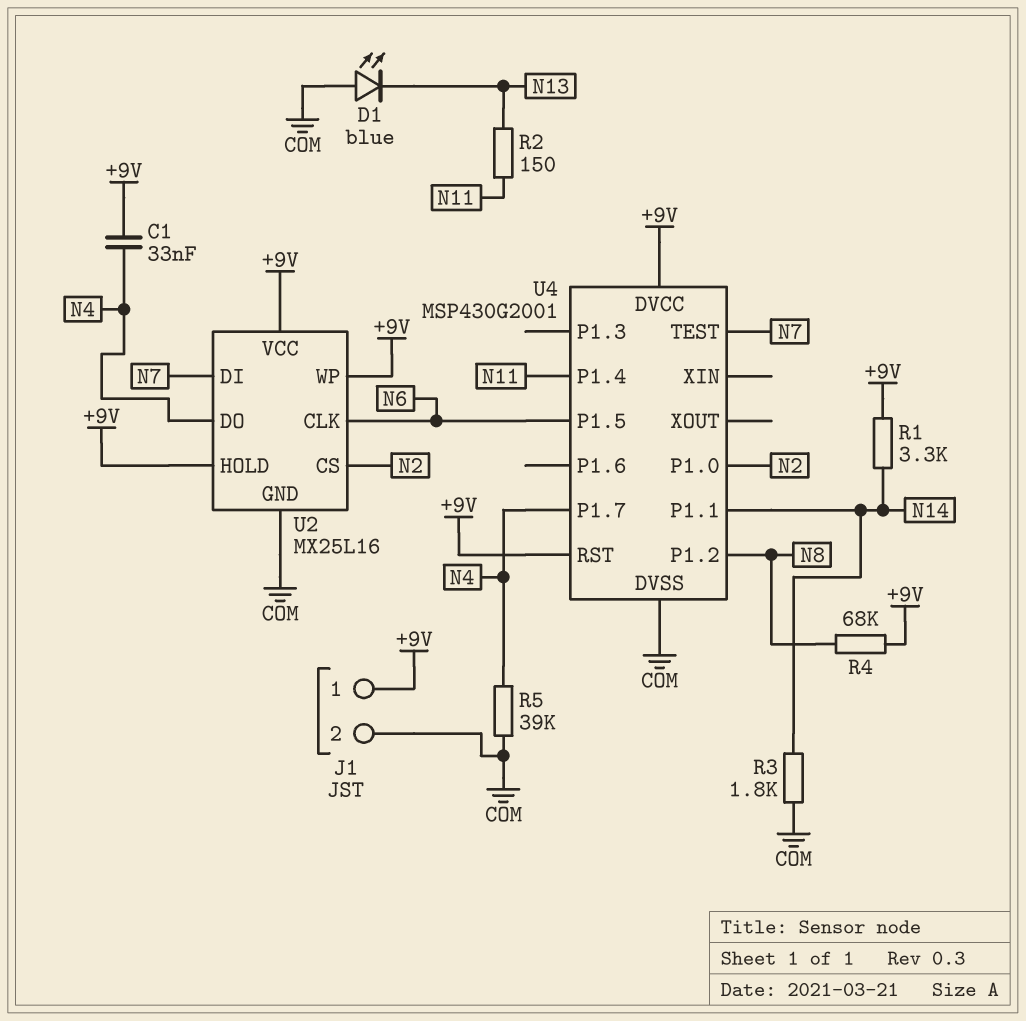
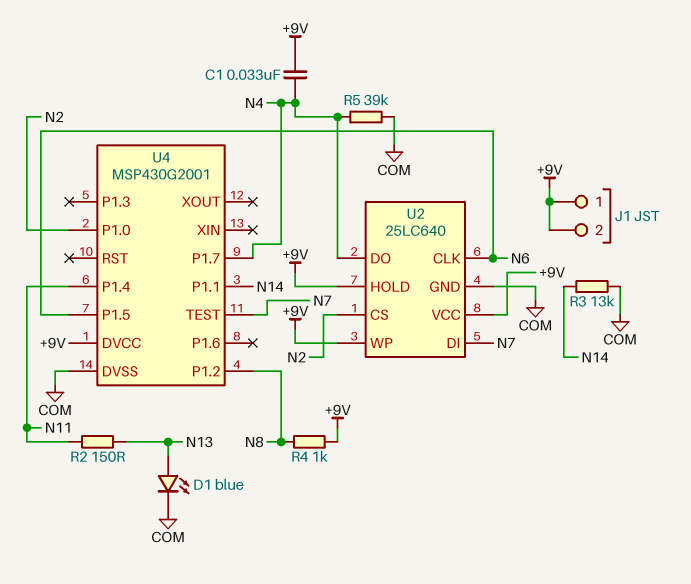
D1: LED blue (A COM, K N13) -> LED blue (A N13, K COM)
J1 pin 2: COM -> +9V
R1: 3.3k (+9V, N14) -> none
R3: 1.8k (COM, N14) -> 13k (COM, N14)
R4: 68k (+9V, N8) -> 1k (+9V, N8)
U2: MX25L16 -> 25LC640
U4 pin RST: +9V -> none

